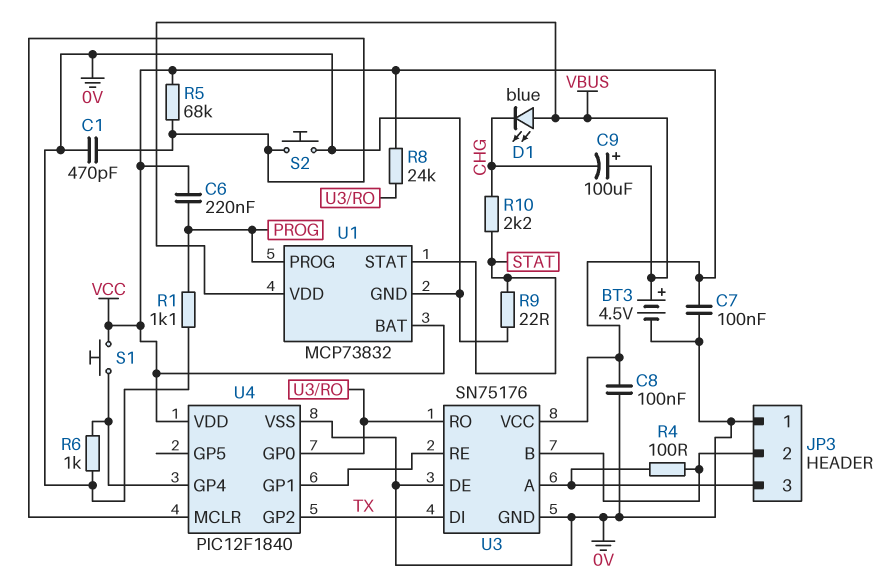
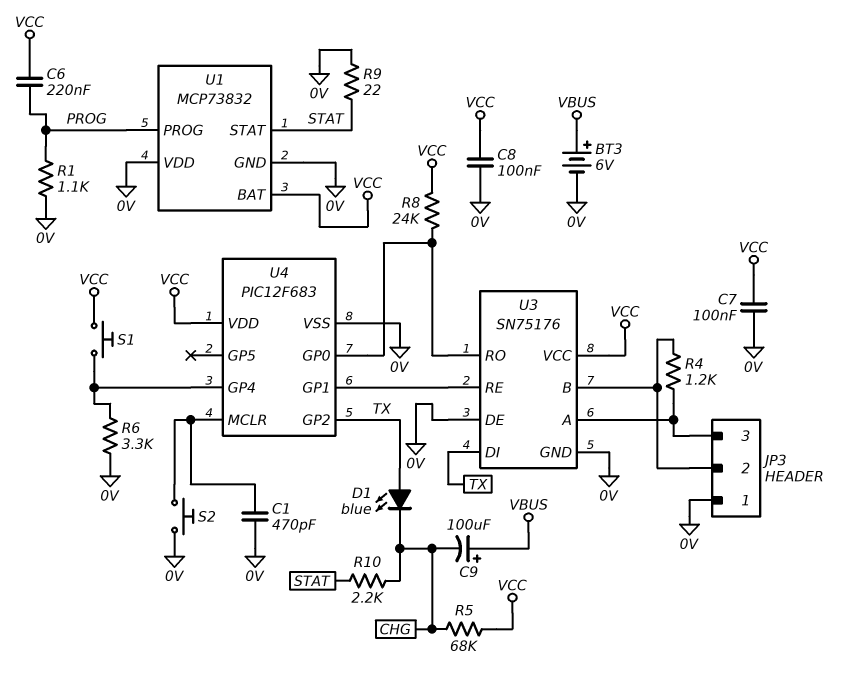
BT3: 4.5V (plus VBUS, minus 0V) -> 6V (plus VBUS, minus 0V)
D1: LED blue (A VBUS, K CHG) -> LED blue (A TX, K CHG)
R4: 100 (JP3/2, JP3/3) -> 1.2k (JP3/2, JP3/3)
R5: 68k (U4/MCLR, VCC) -> 68k (CHG, VCC)
R6: 1k (0V, U4/GP4) -> 3.3k (0V, U4/GP4)
U1 pin VDD: VBUS -> 0V
U4: PIC12F1840 -> PIC12F683

